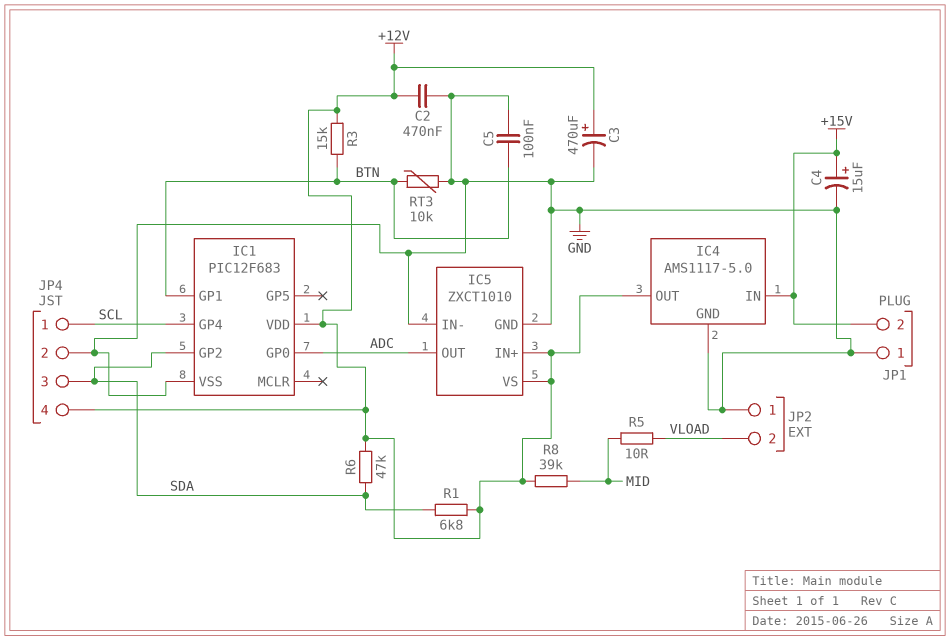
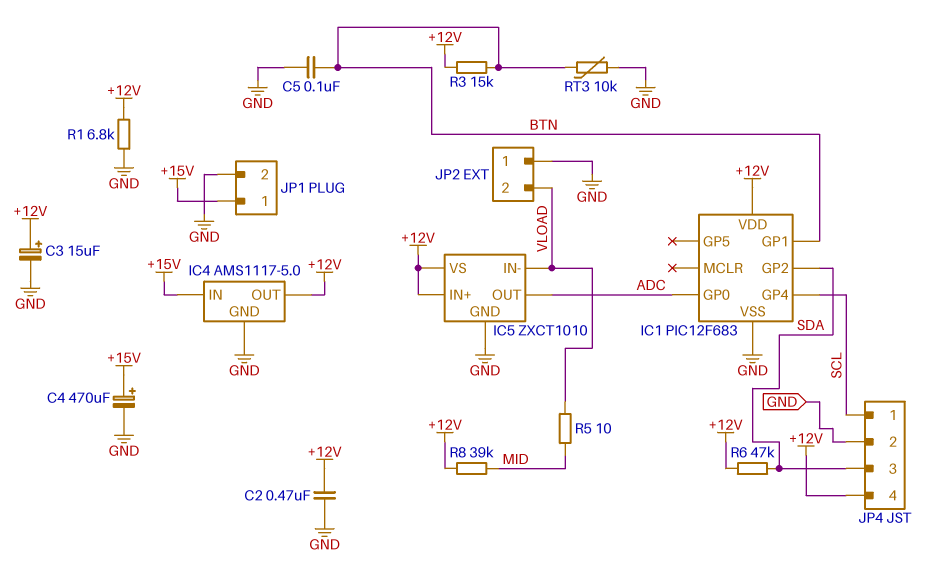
C3: 470uF (plus +12V, minus GND) -> 15uF (plus +12V, minus GND)
C4: 15uF (plus +15V, minus GND) -> 470uF (plus +15V, minus GND)
IC5 pin IN-: GND -> VLOAD
JP1 pin 1: GND -> +15V
JP1 pin 2: +15V -> GND
R1: 6.8k (+12V, SDA) -> 6.8k (+12V, GND)

